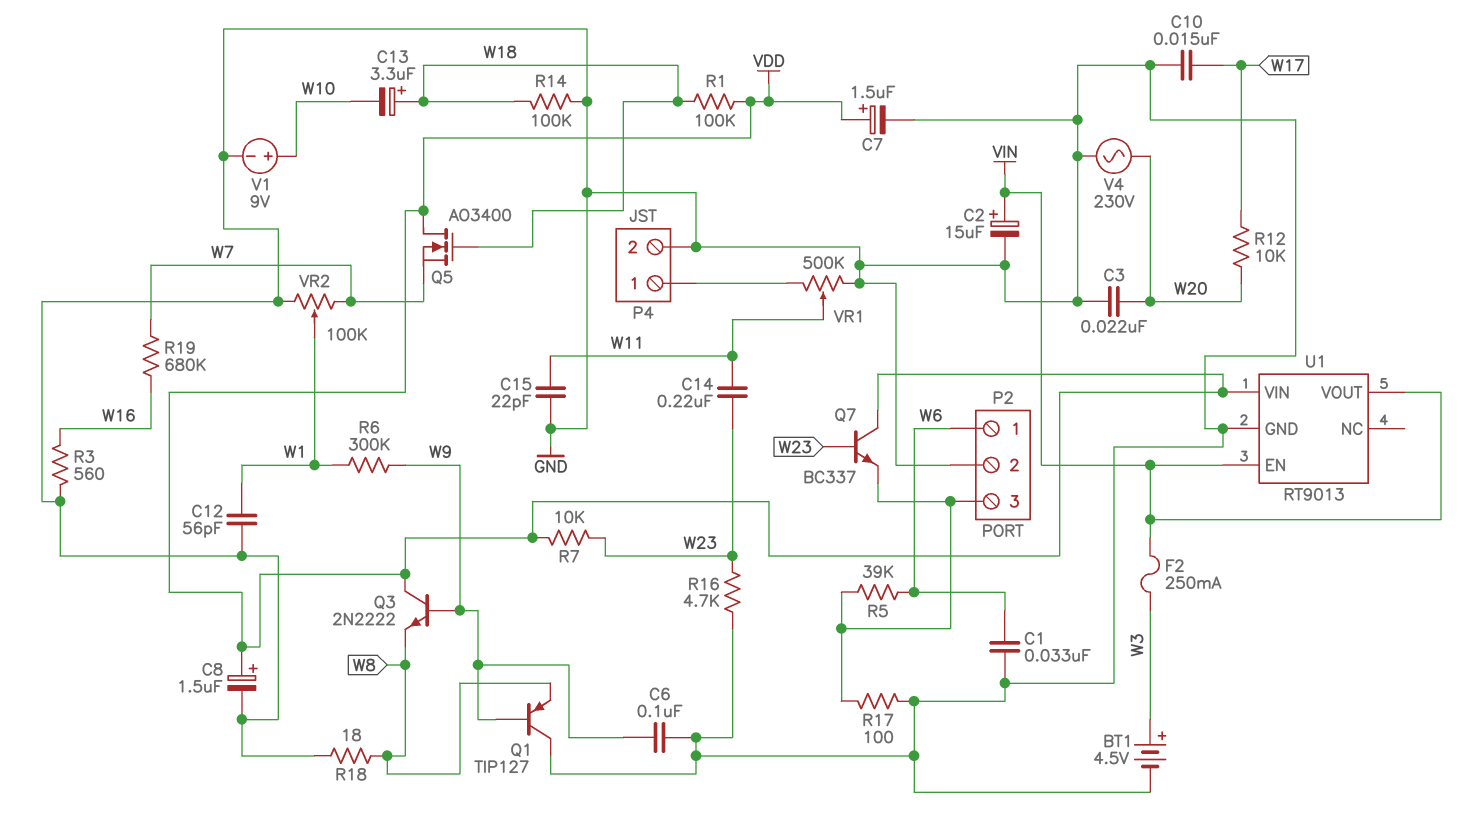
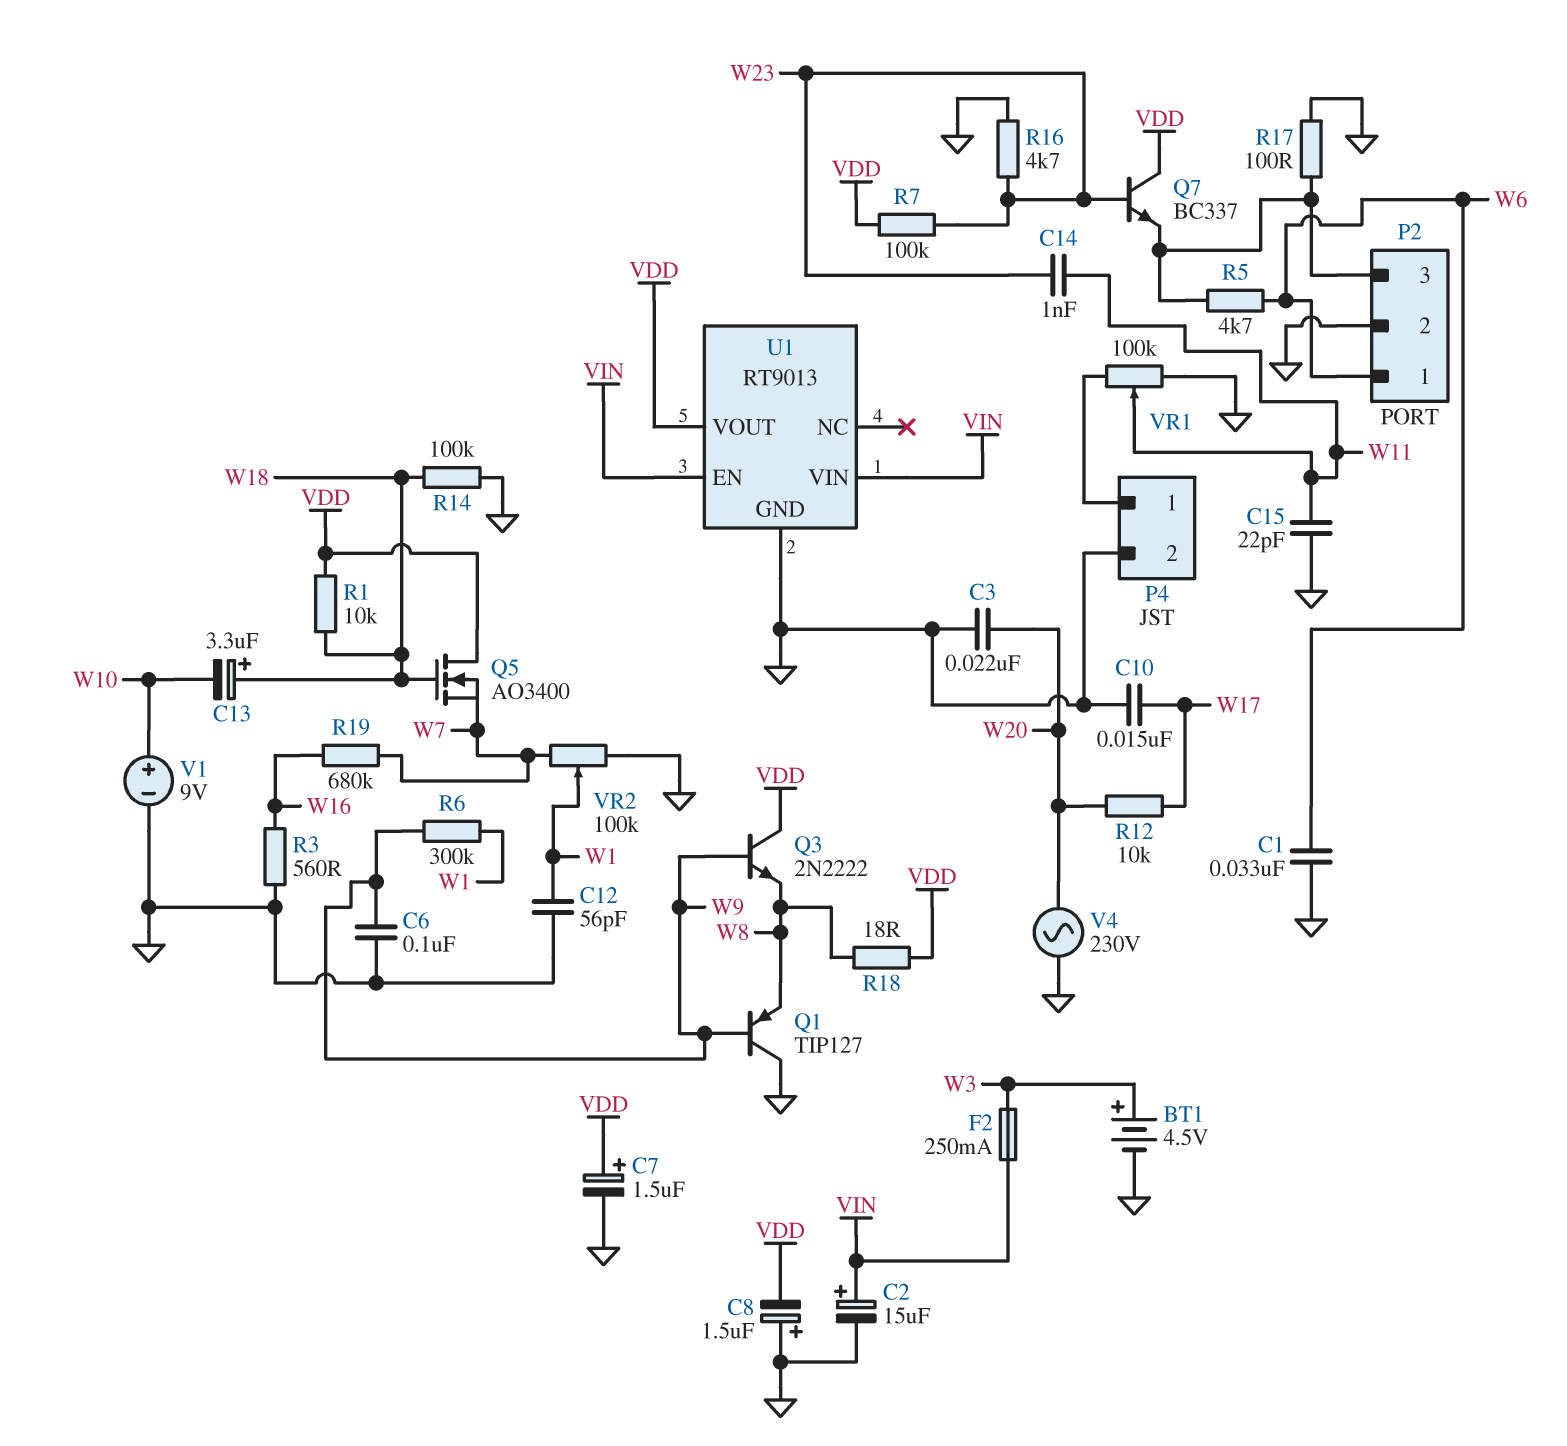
C8: 1.5uF (plus VDD, minus GND) -> 1.5uF (plus GND, minus VDD)
C14: 220nF (W11, W23) -> 1nF (W11, W23)
R1: 100k (VDD, W18) -> 10k (VDD, W18)
R5: 39k (P2/3, W6) -> 4.7k (P2/3, W6)
R7: 10k (VDD, W23) -> 100k (VDD, W23)
R18: 18 (GND, W8) -> 18 (VDD, W8)
U1 pin VIN: VDD -> VIN
U1 pin VOUT: VIN -> VDD
VR1: 500k (GND, P4/1, wiper W11) -> 100k (GND, P4/1, wiper W11)

